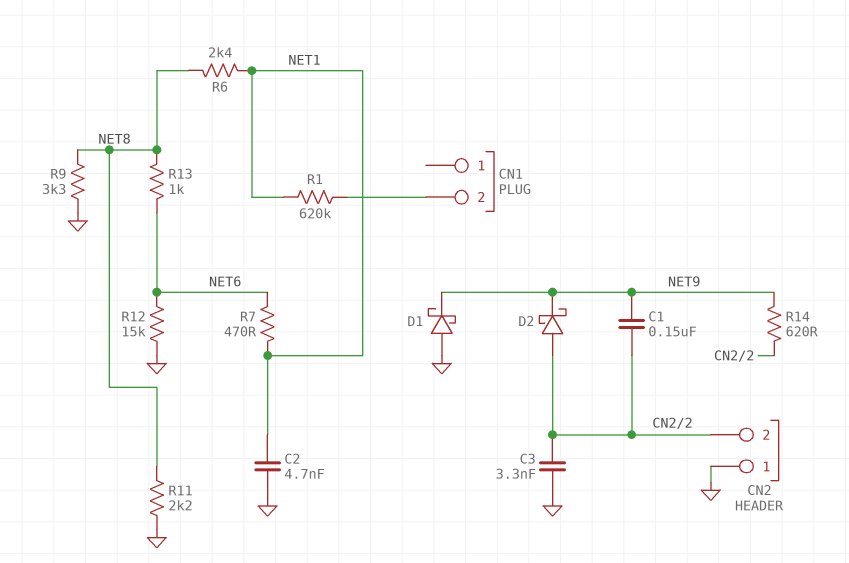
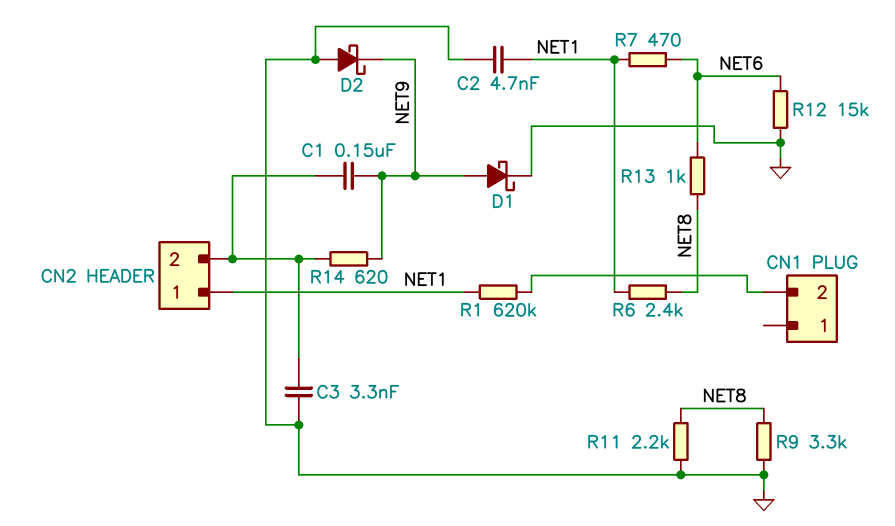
CN2 pin 1: GND -> NET1
D1: schottky (A GND, K NET9) -> schottky (A NET9, K GND)
D2: schottky (A CN2/2, K NET9) -> schottky (A GND, K NET9)

